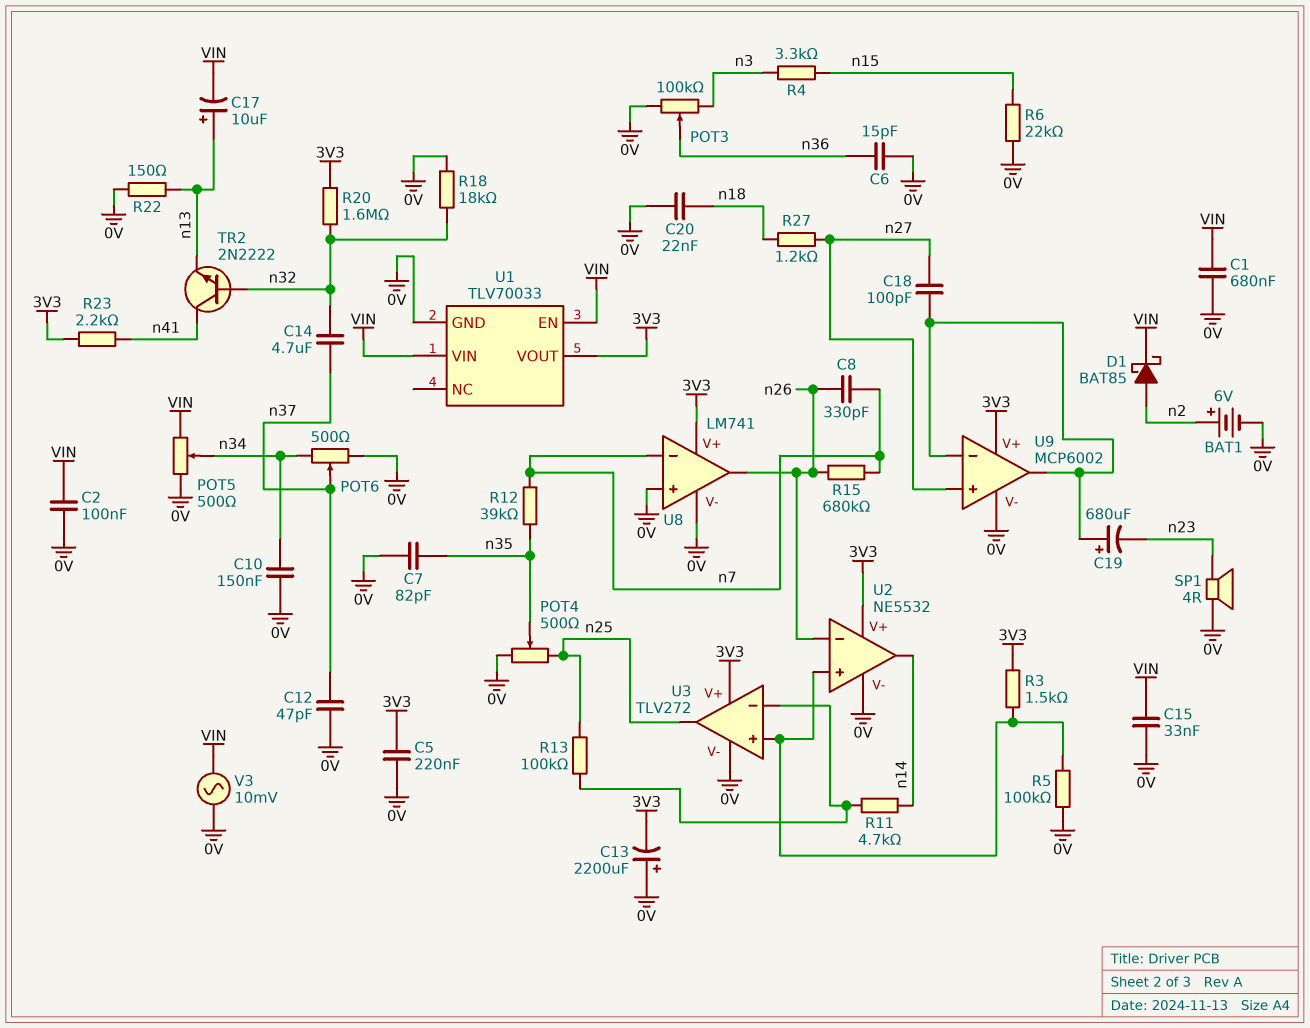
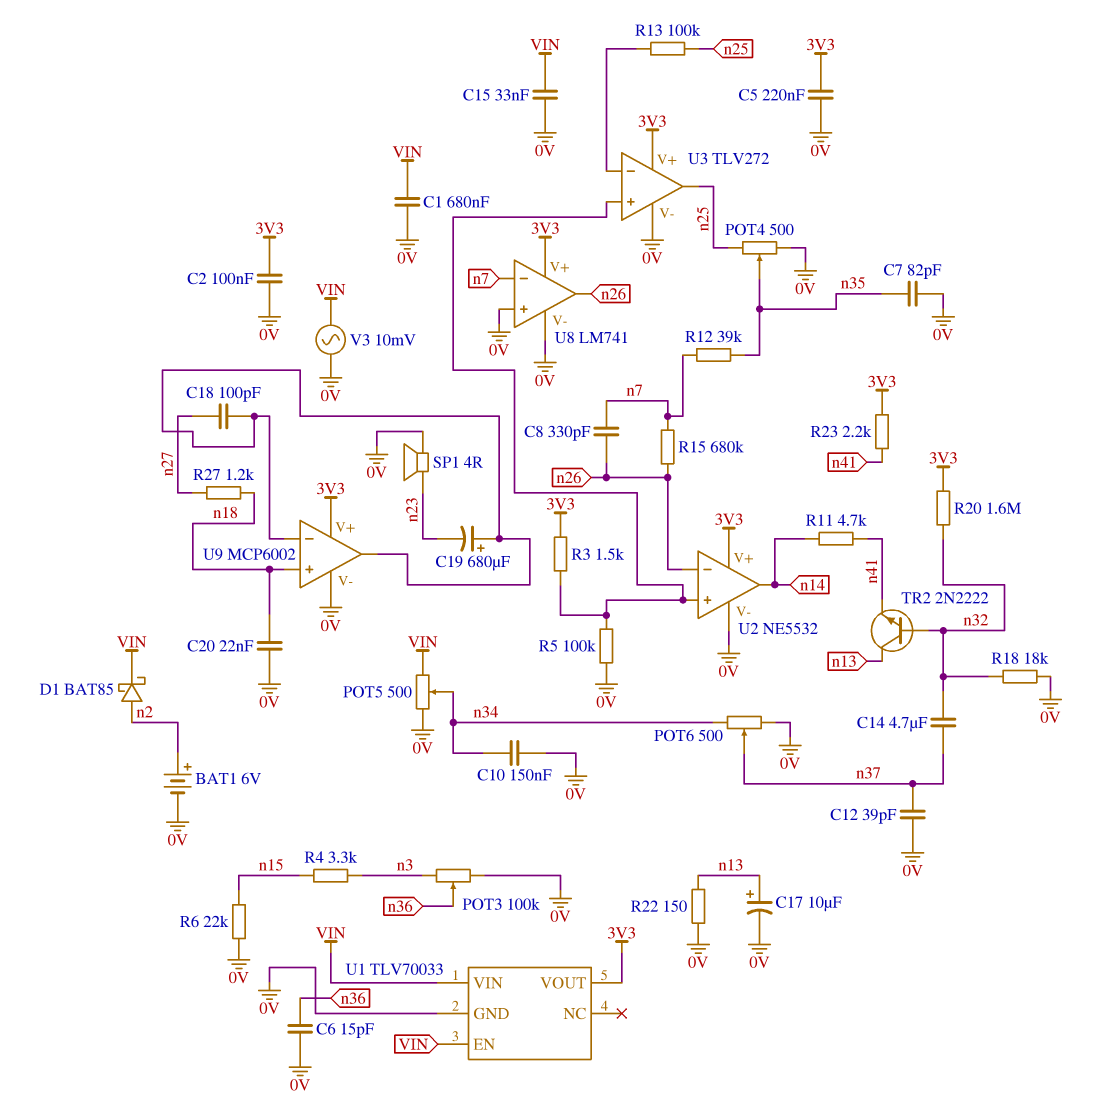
C2: 100nF (0V, VIN) -> 100nF (0V, 3V3)
C12: 47pF (0V, n37) -> 39pF (0V, n37)
C13: 2200uF (plus 0V, minus 3V3) -> none
C17: 10uF (plus n13, minus VIN) -> 10uF (plus n13, minus 0V)
R11: 4.7k (U3/in-, n14) -> 4.7k (n14, n41)
TR2: NPN 2N2222 (B n32, C n41, E n13) -> NPN 2N2222 (B n32, C n13, E n41)
U9 pin in+: n27 -> n18

